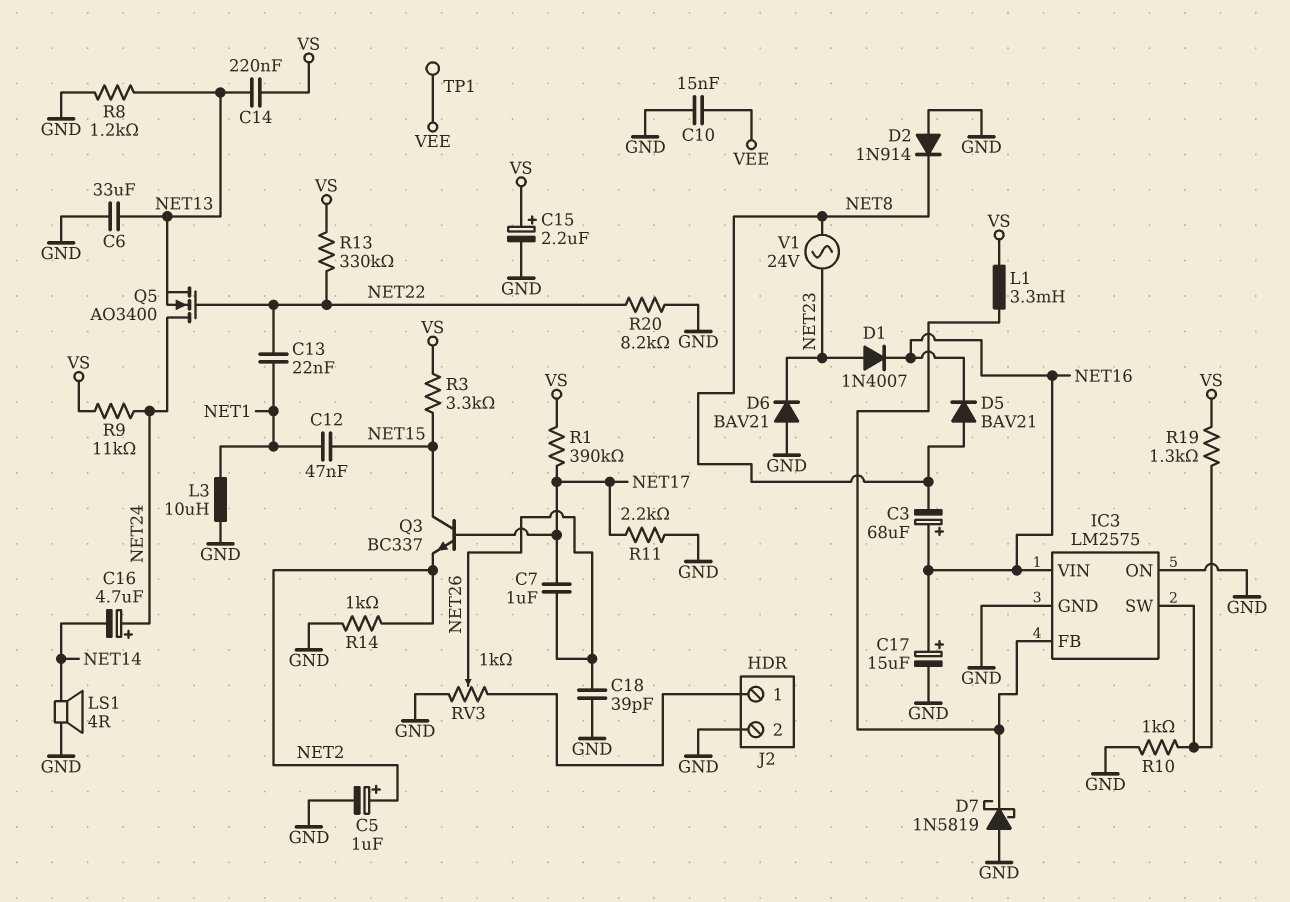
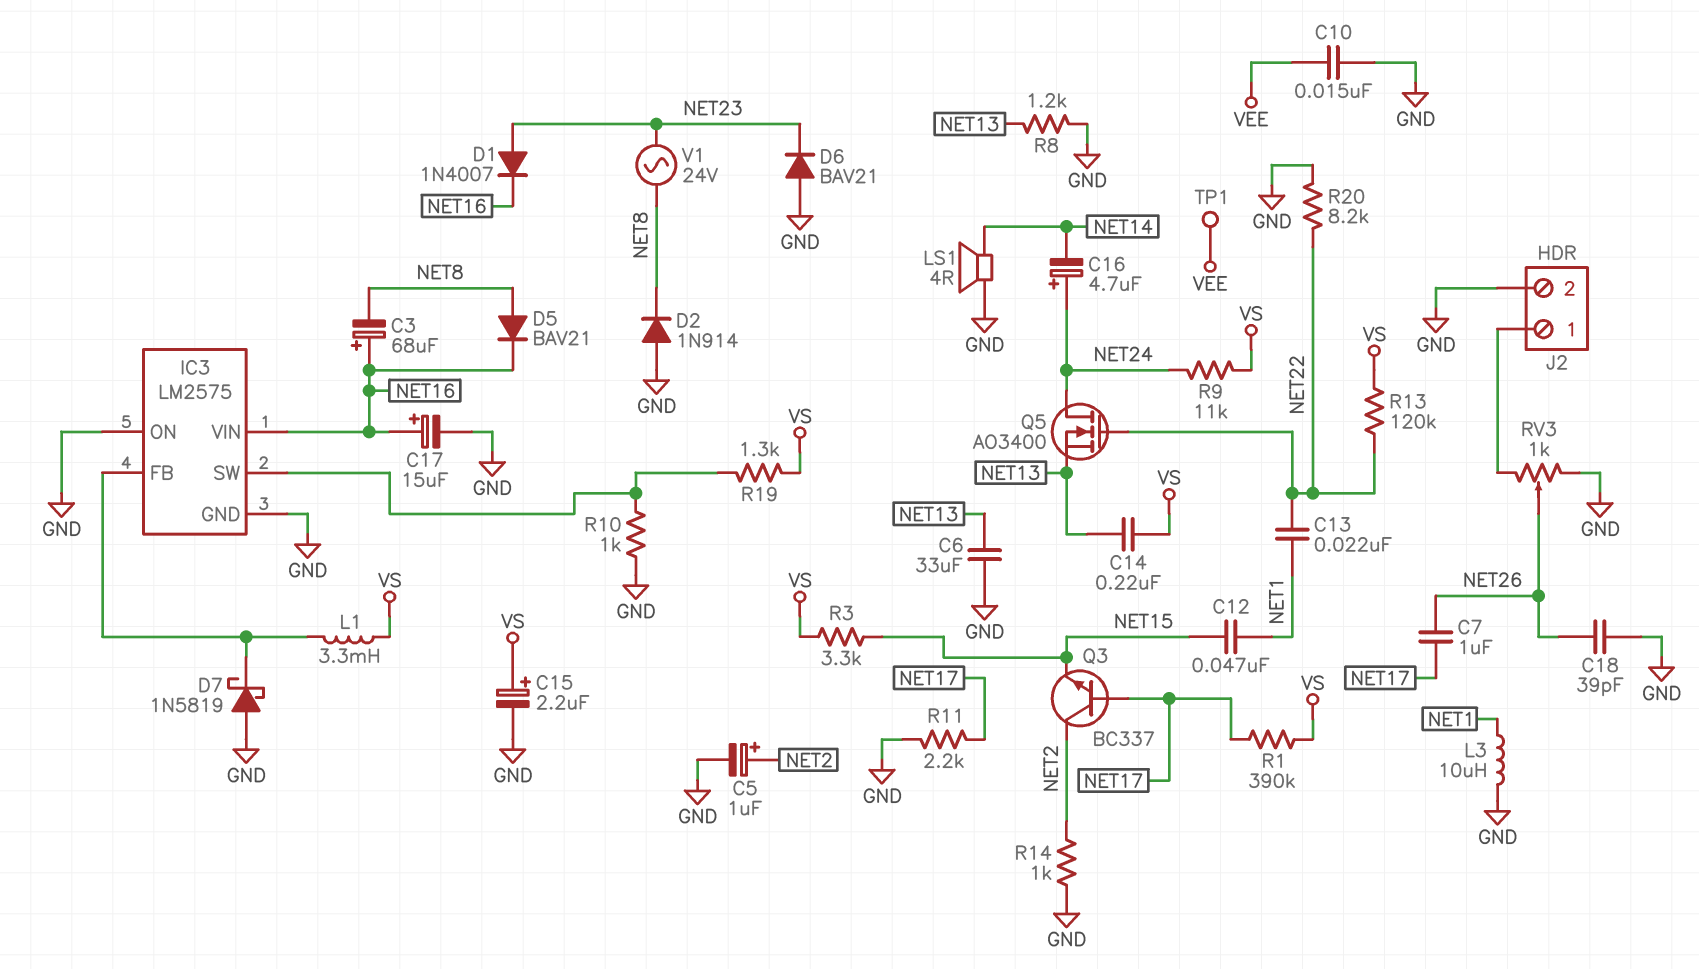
Q3: NPN BC337 (B NET17, C NET15, E NET2) -> NPN BC337 (B NET17, C NET2, E NET15)
R13: 330k (NET22, VS) -> 120k (NET22, VS)

